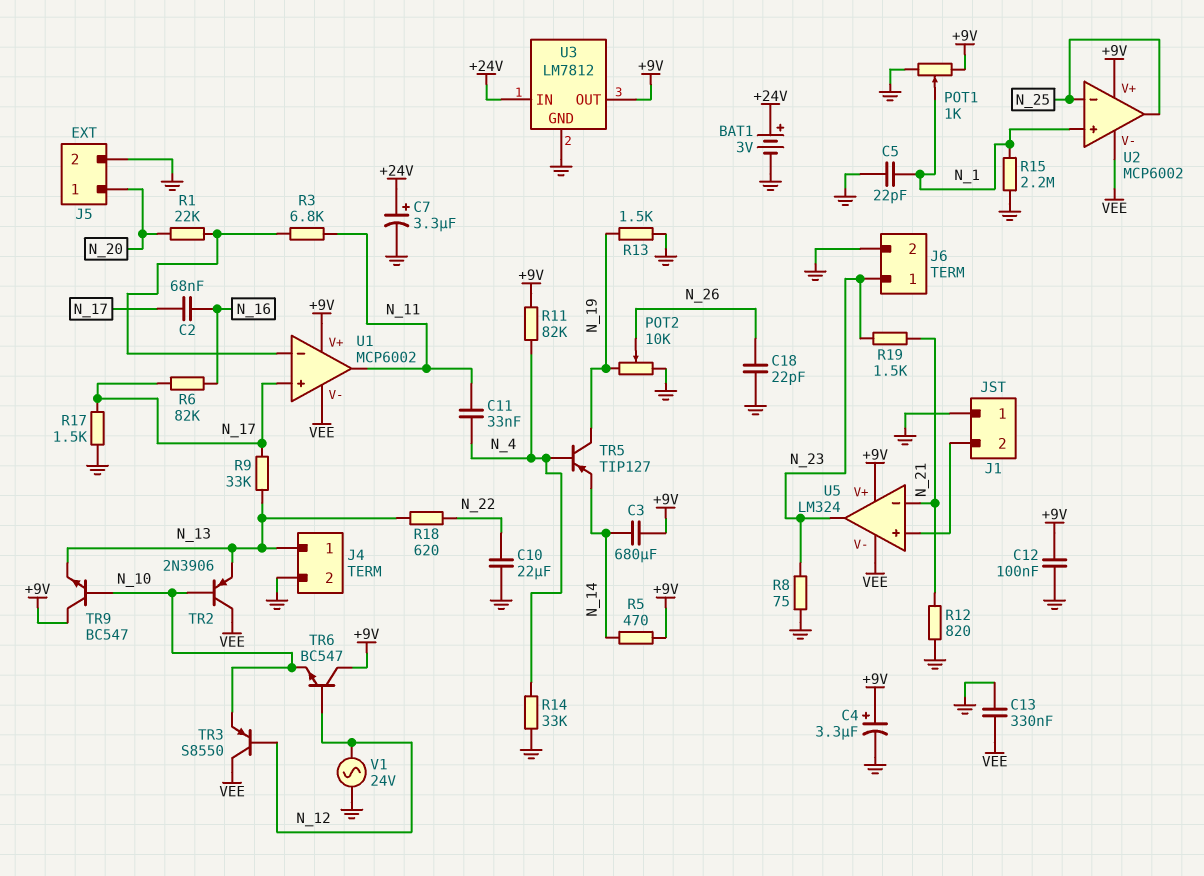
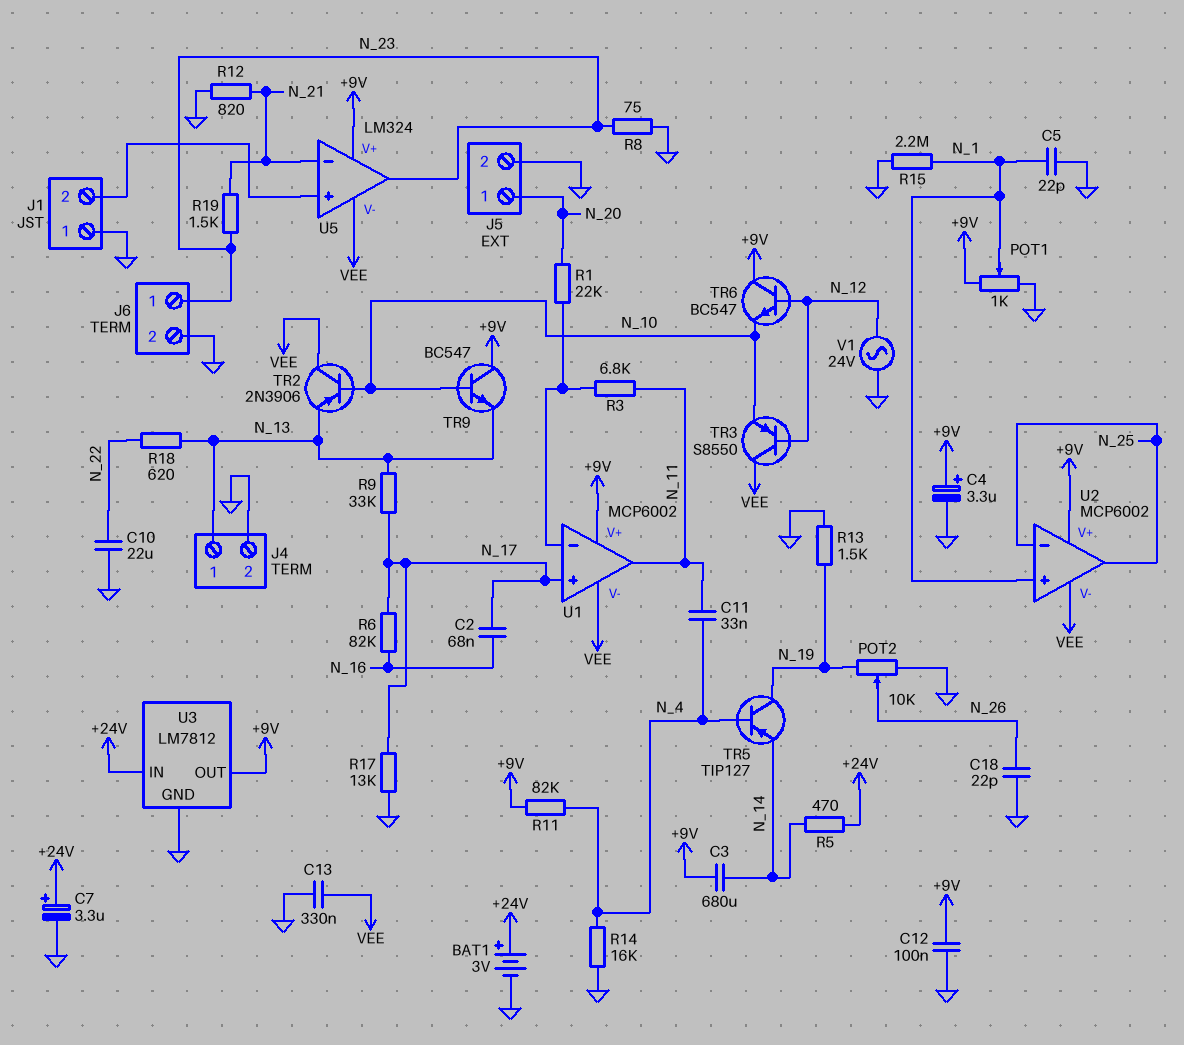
R5: 470 (+9V, N_14) -> 470 (+24V, N_14)
R14: 33k (GND, N_4) -> 16k (GND, N_4)
R17: 1.5k (GND, N_17) -> 13k (GND, N_17)

